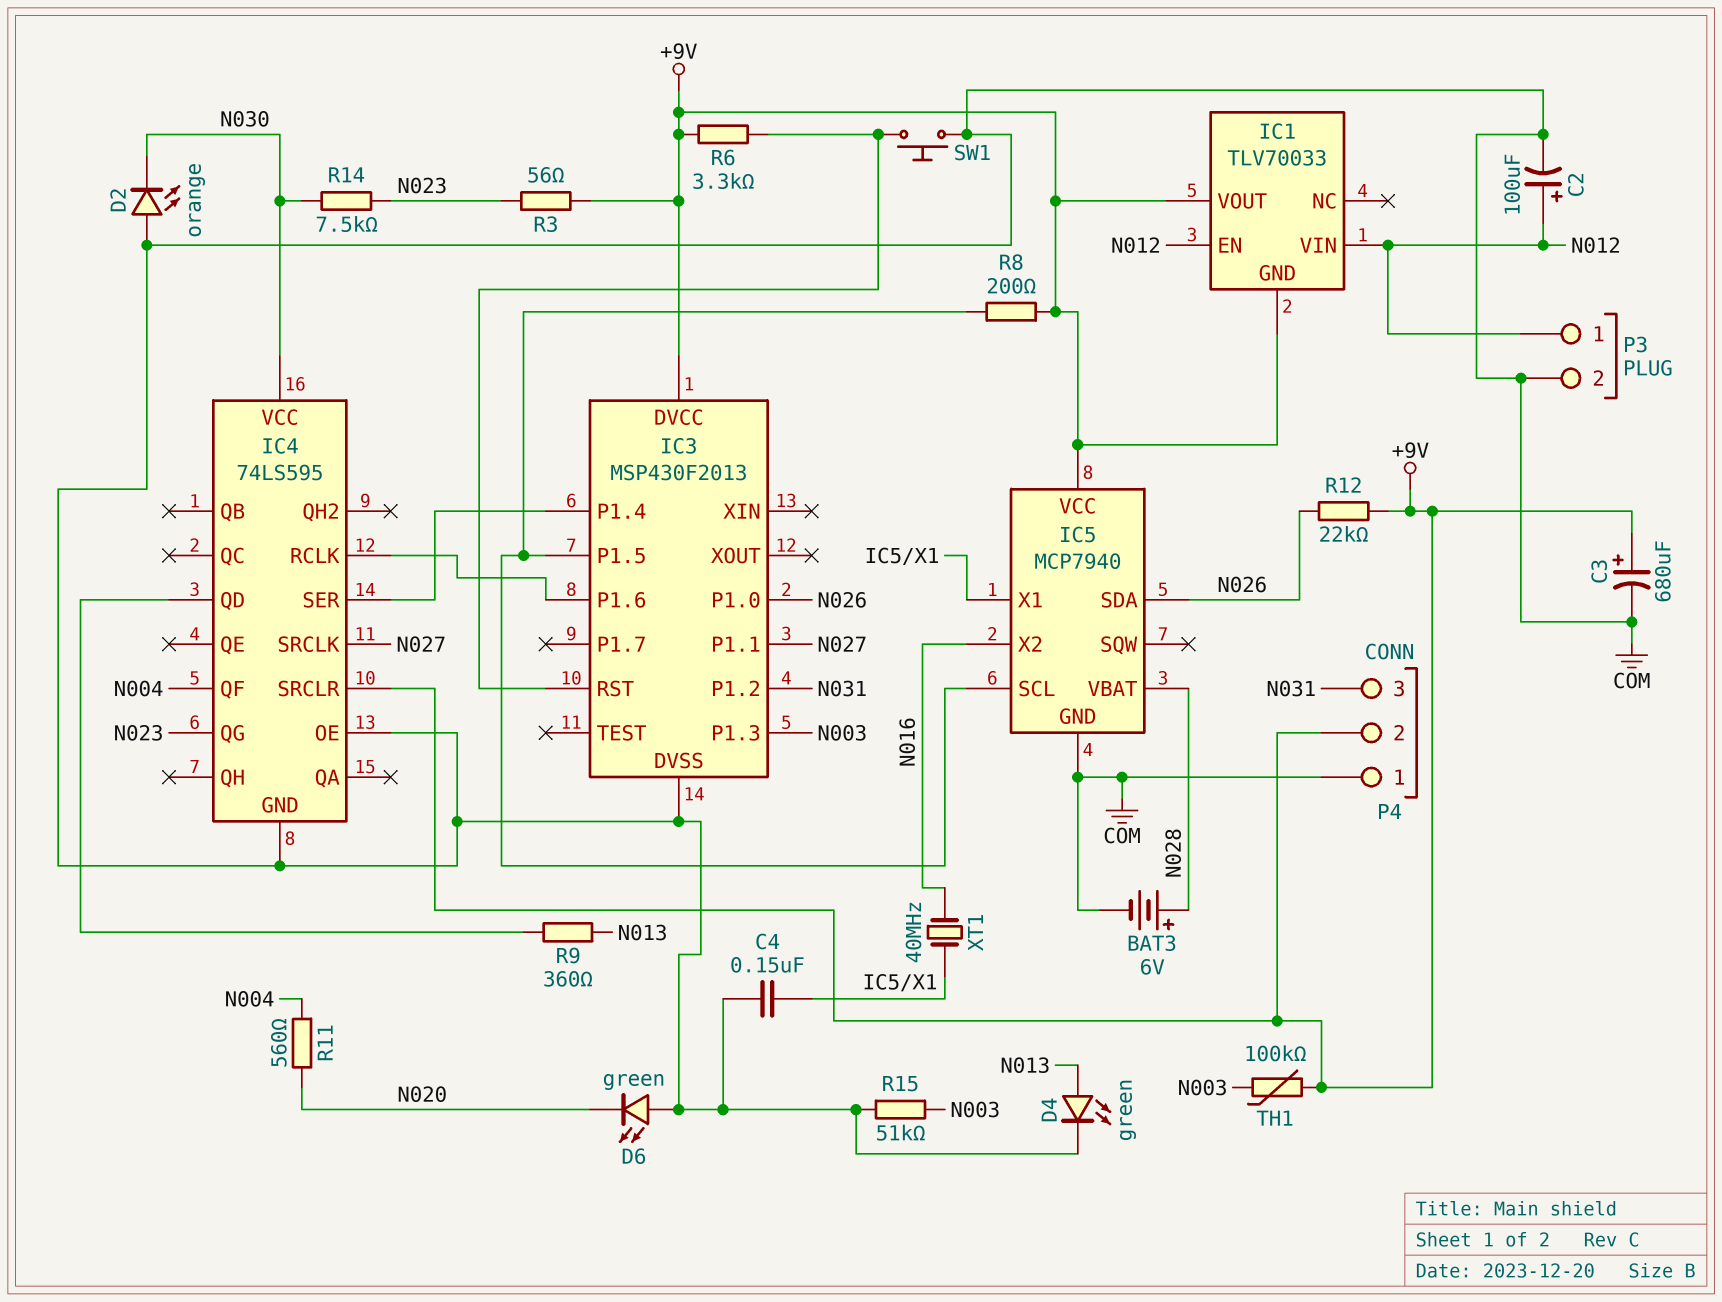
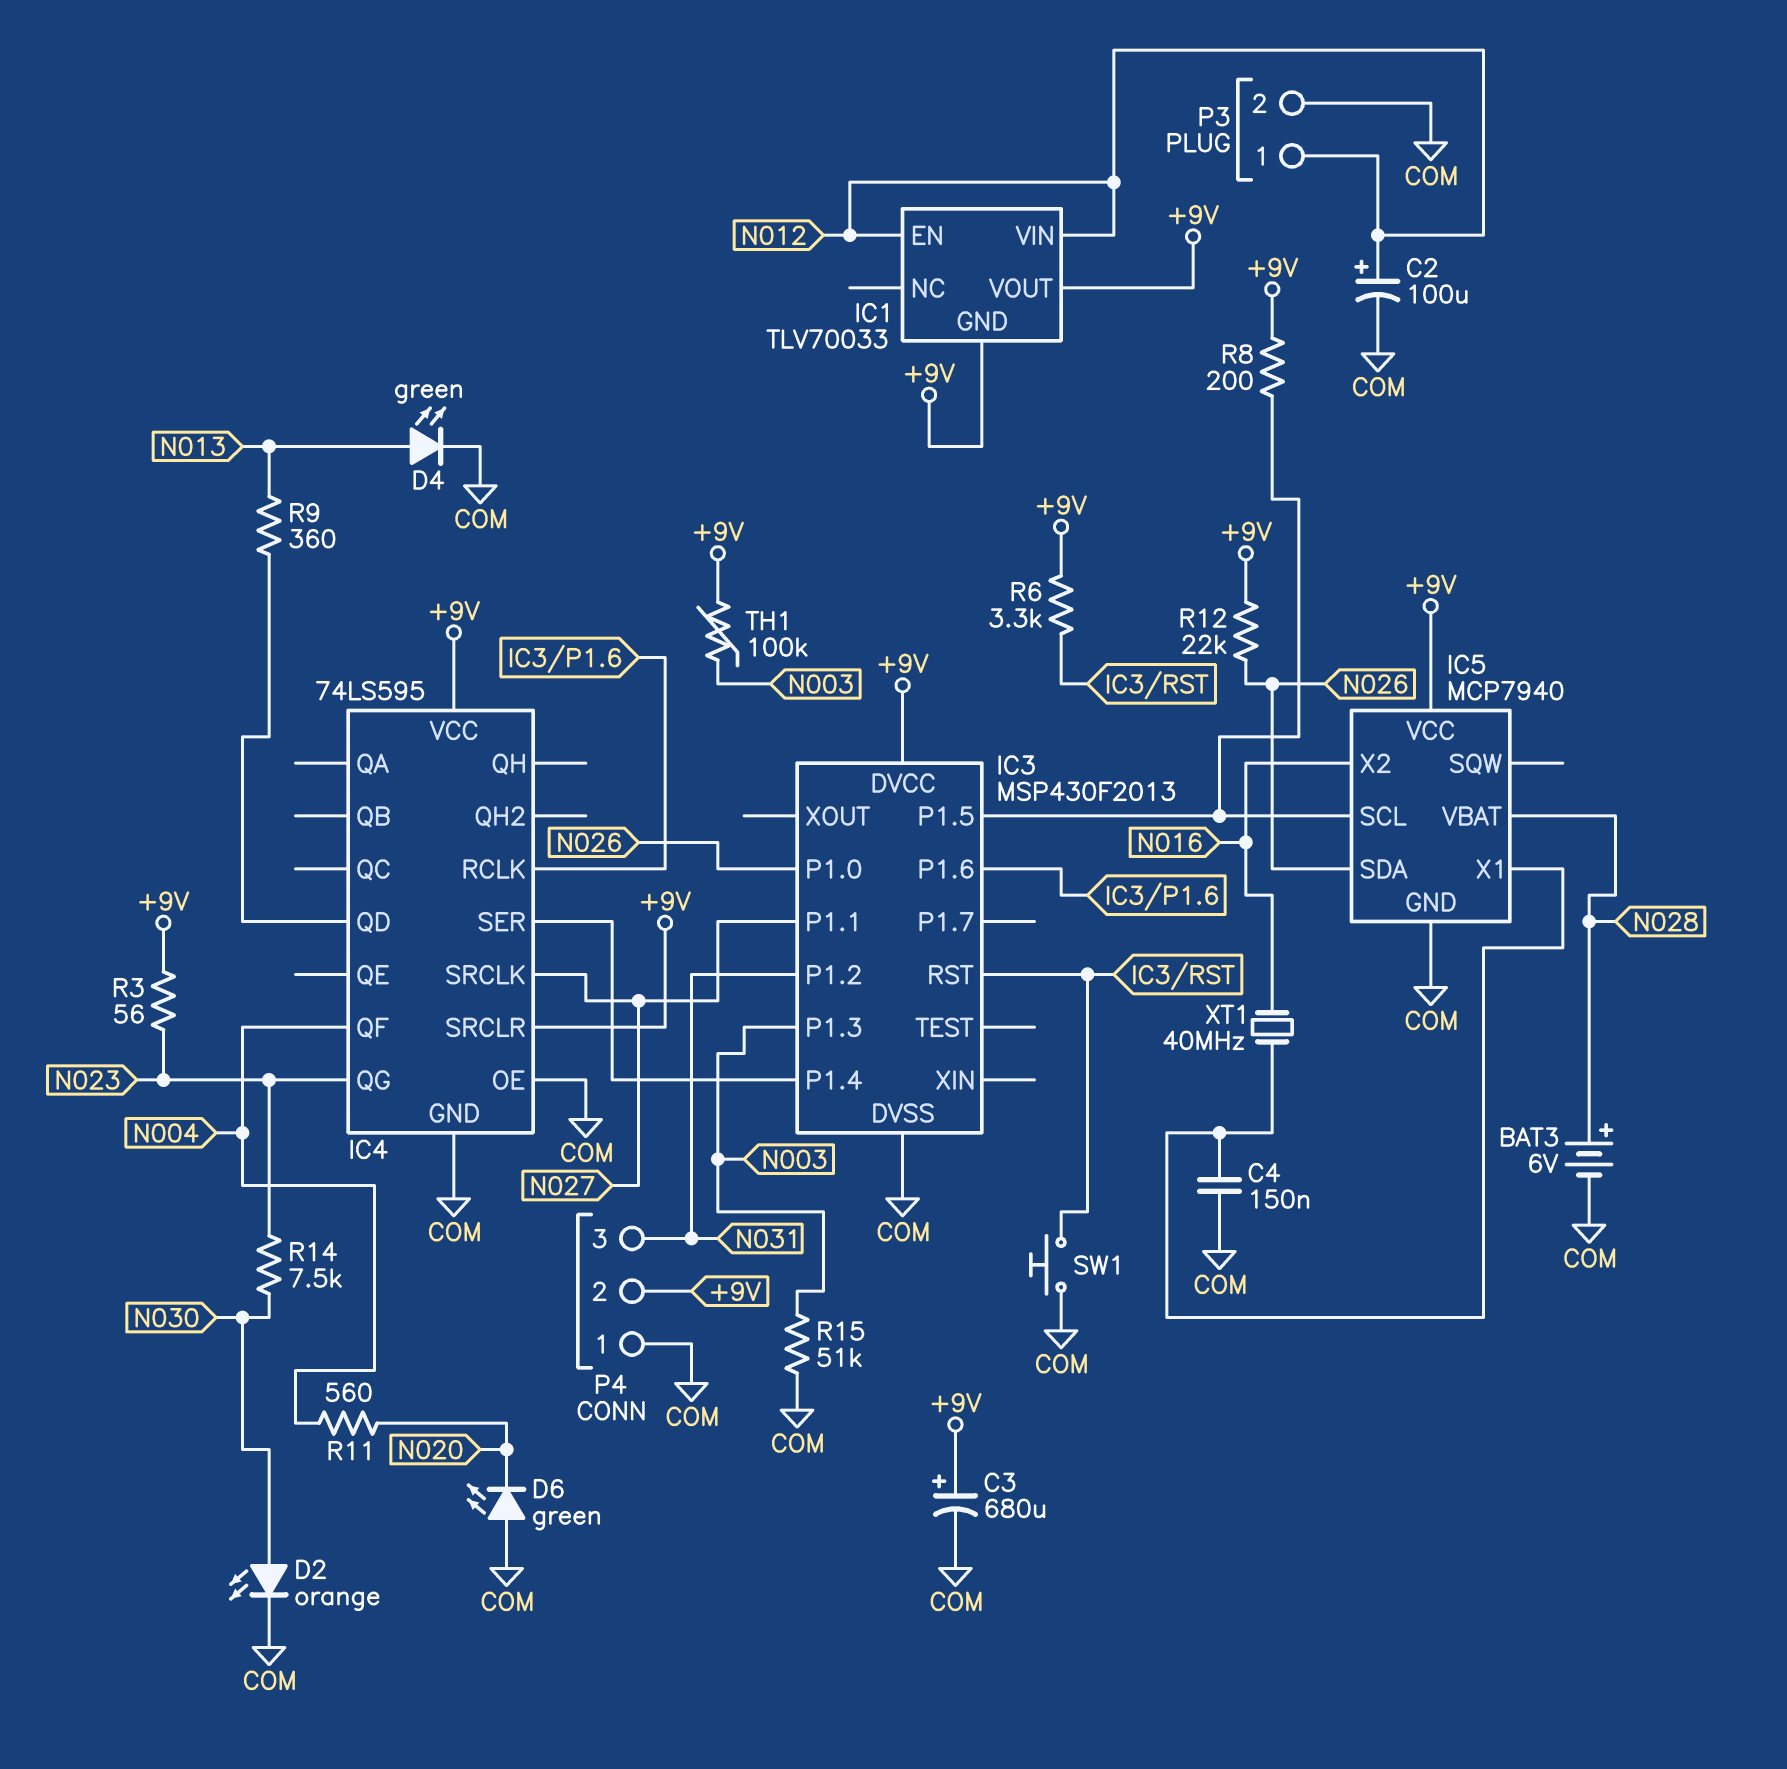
D2: LED orange (A COM, K N030) -> LED orange (A N030, K COM)
IC4 pin VCC: N030 -> +9V

